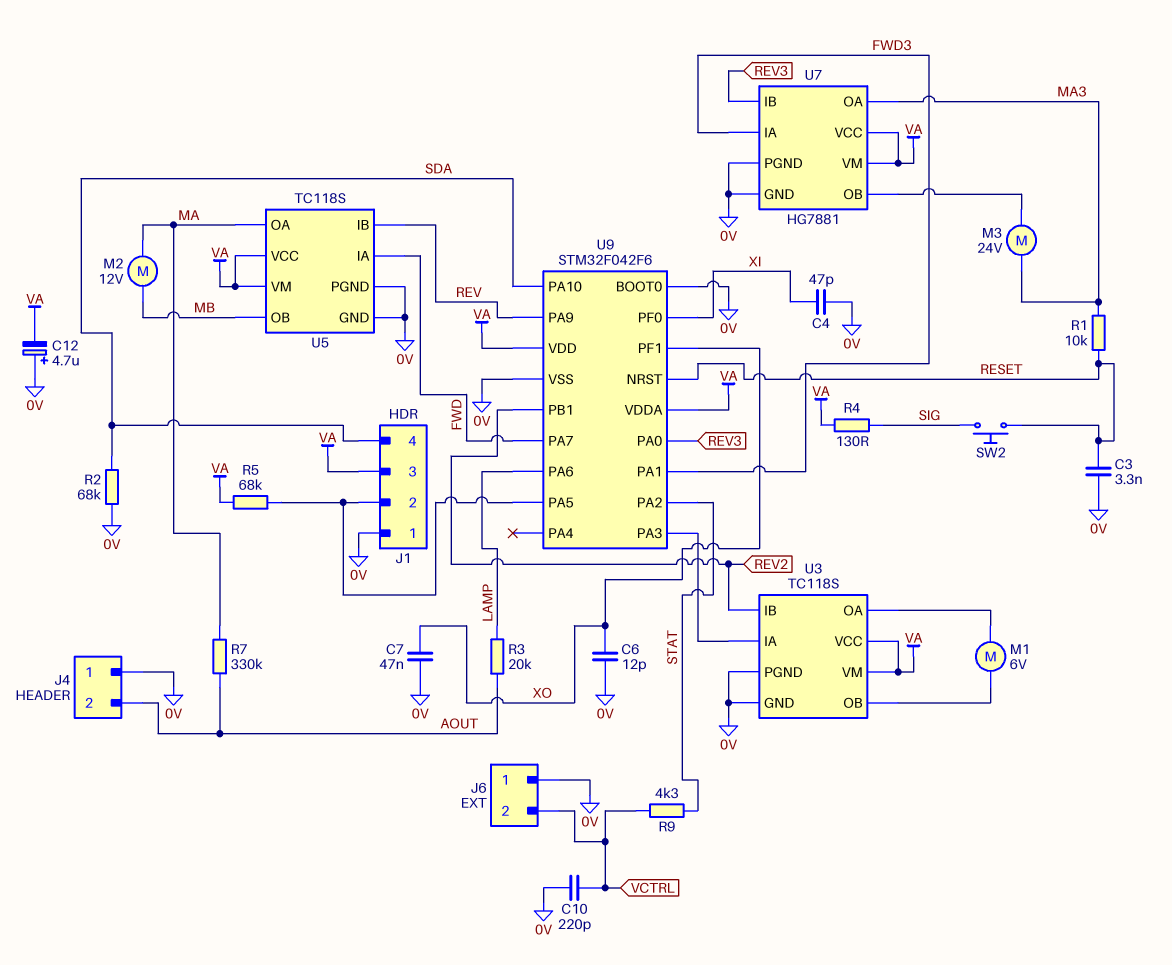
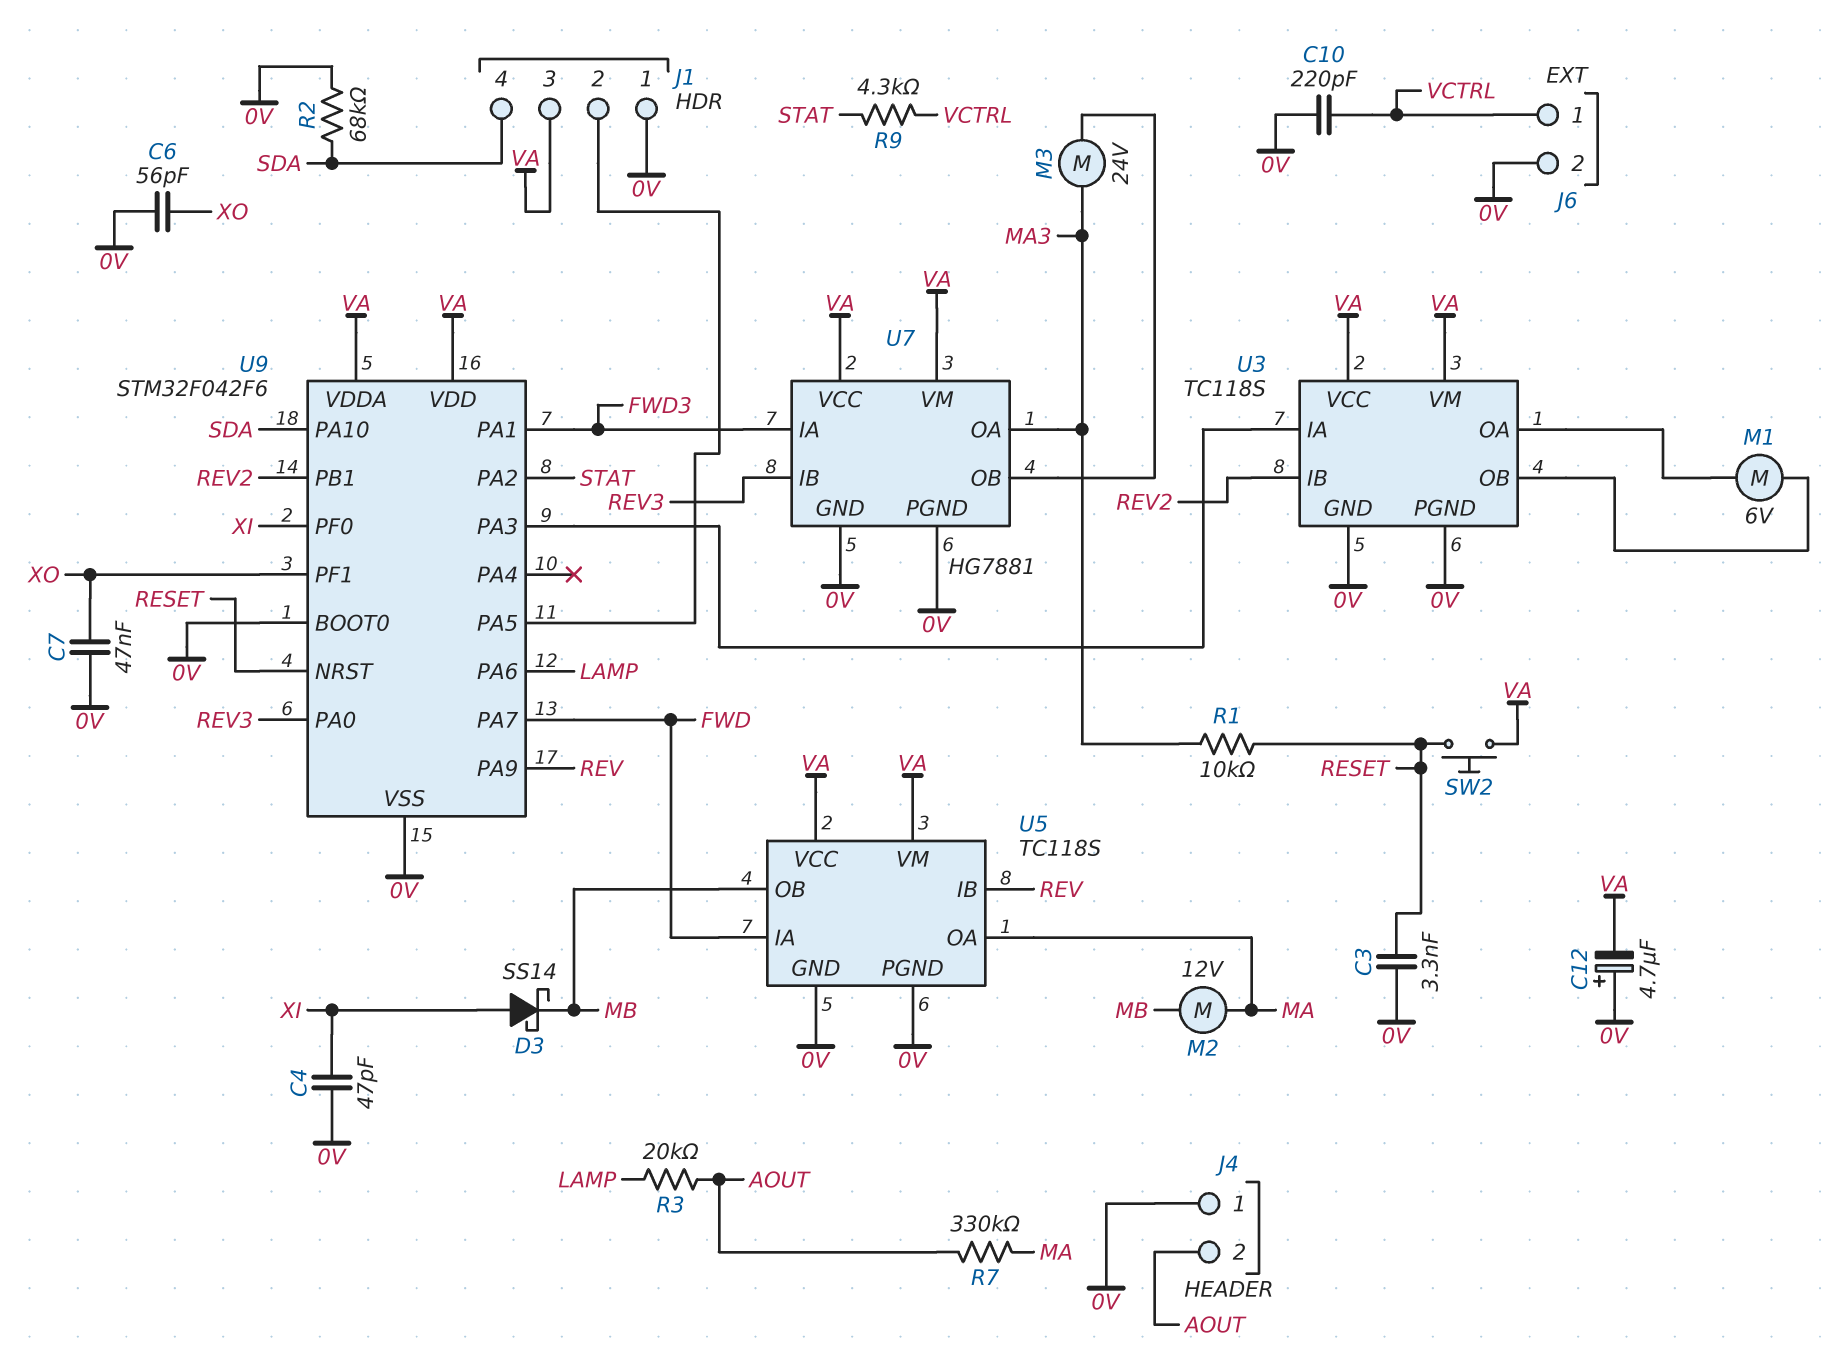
C6: 12pF (0V, XO) -> 56pF (0V, XO)
D3: none -> schottky SS14 (A XI, K MB)
J6 pin 1: 0V -> VCTRL
J6 pin 2: VCTRL -> 0V
R4: 130 (SIG, VA) -> none
R5: 68k (J1/2, VA) -> none
SW2: button (RESET, SIG) -> button (RESET, VA)

